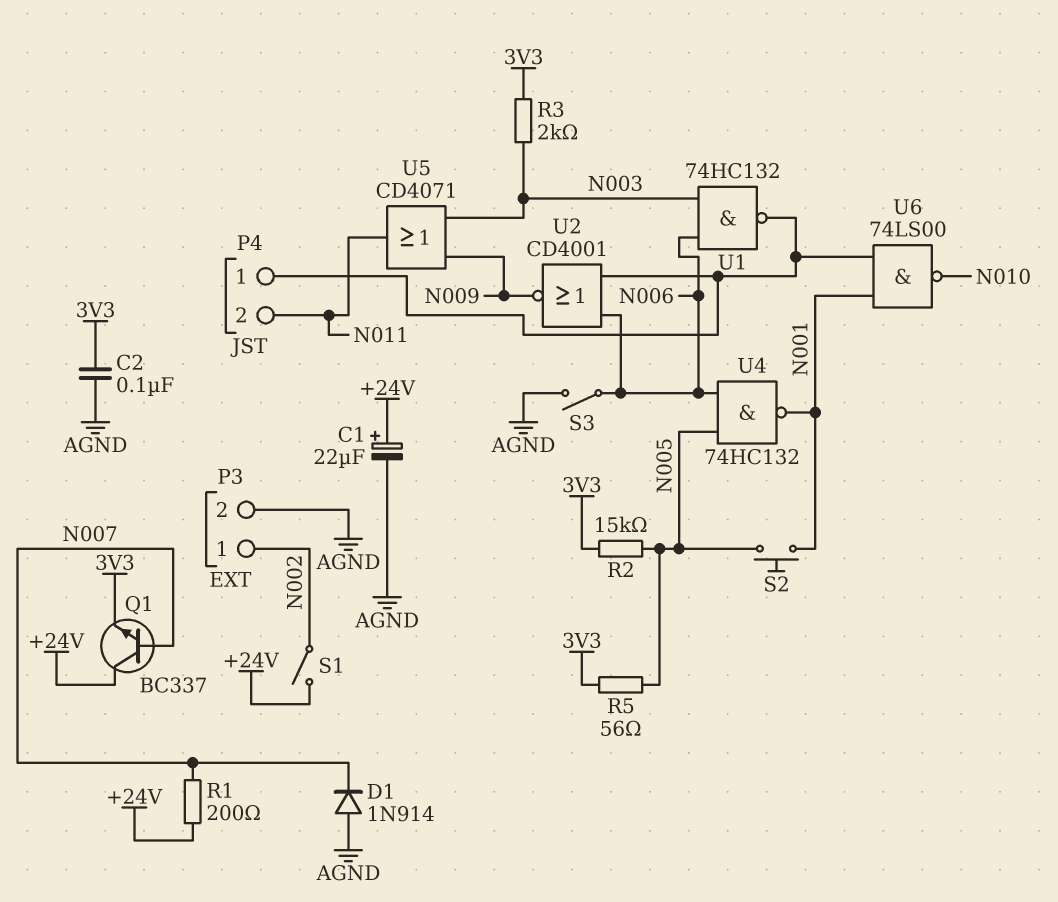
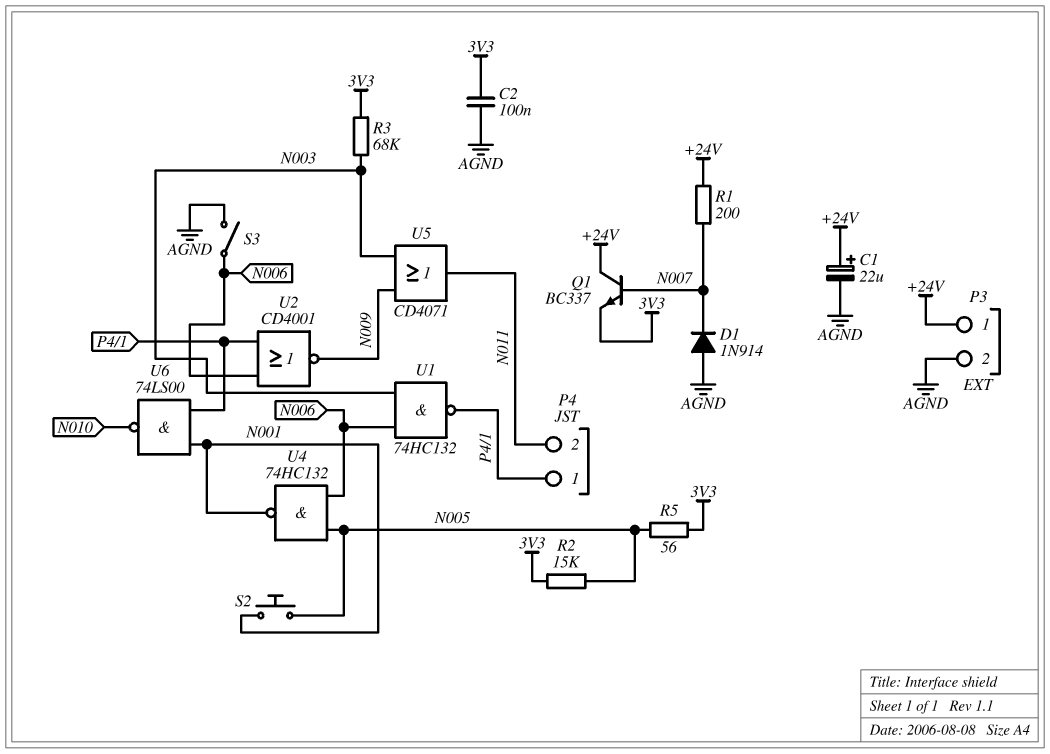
P3 pin 1: N002 -> +24V
R3: 2k (3V3, N003) -> 68k (3V3, N003)
S1: switch (+24V, N002) -> none

